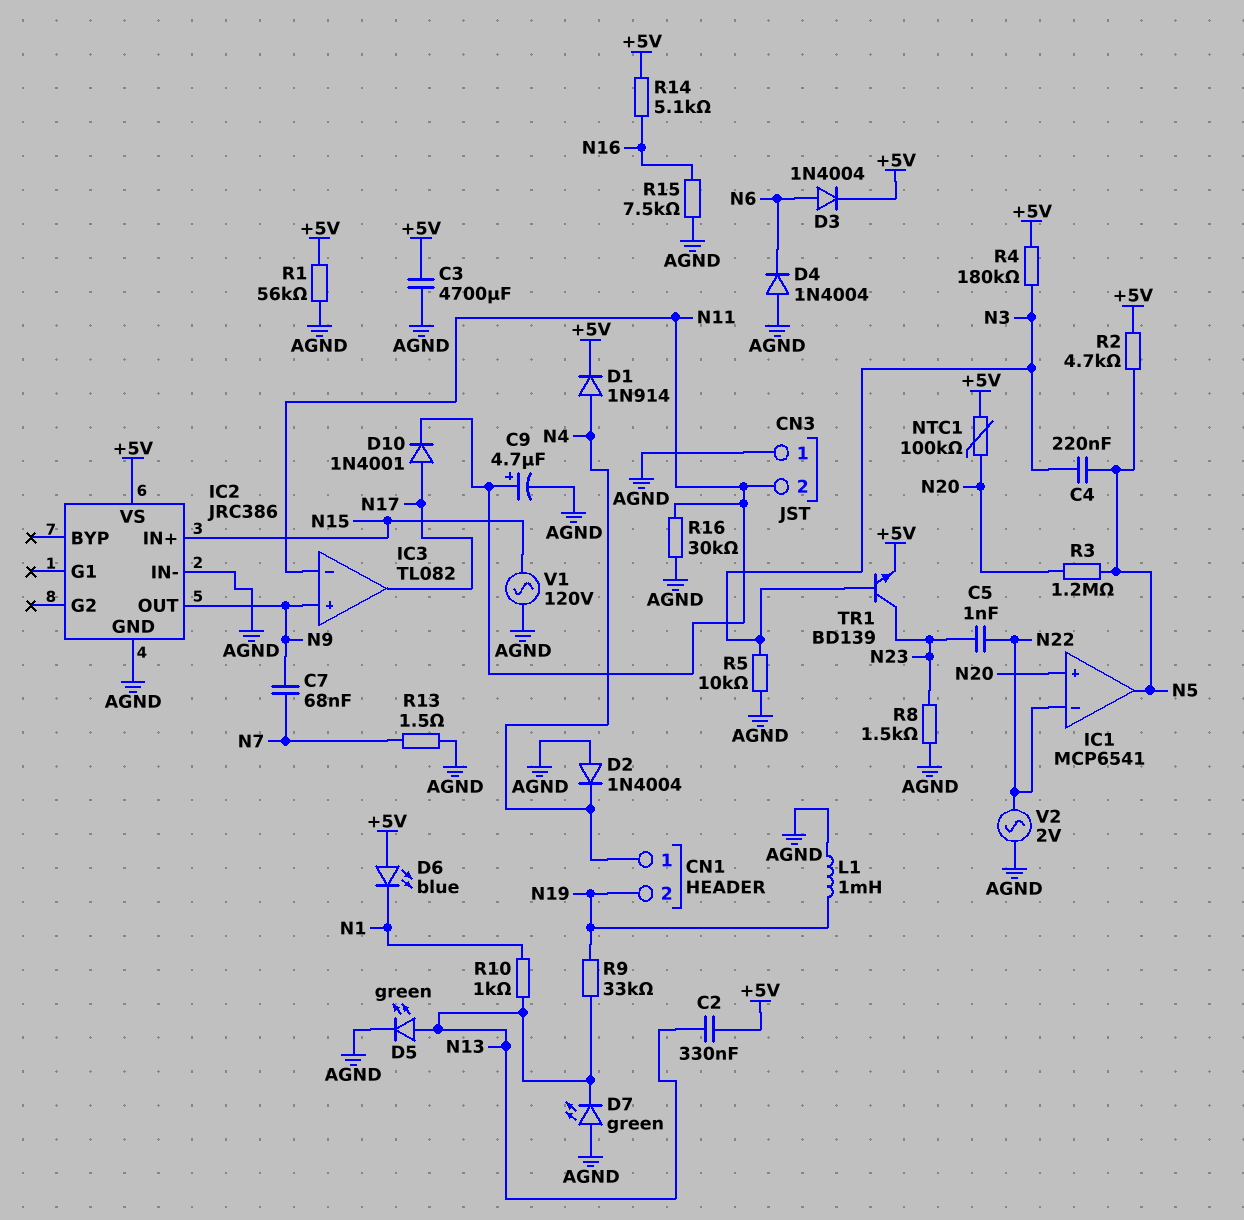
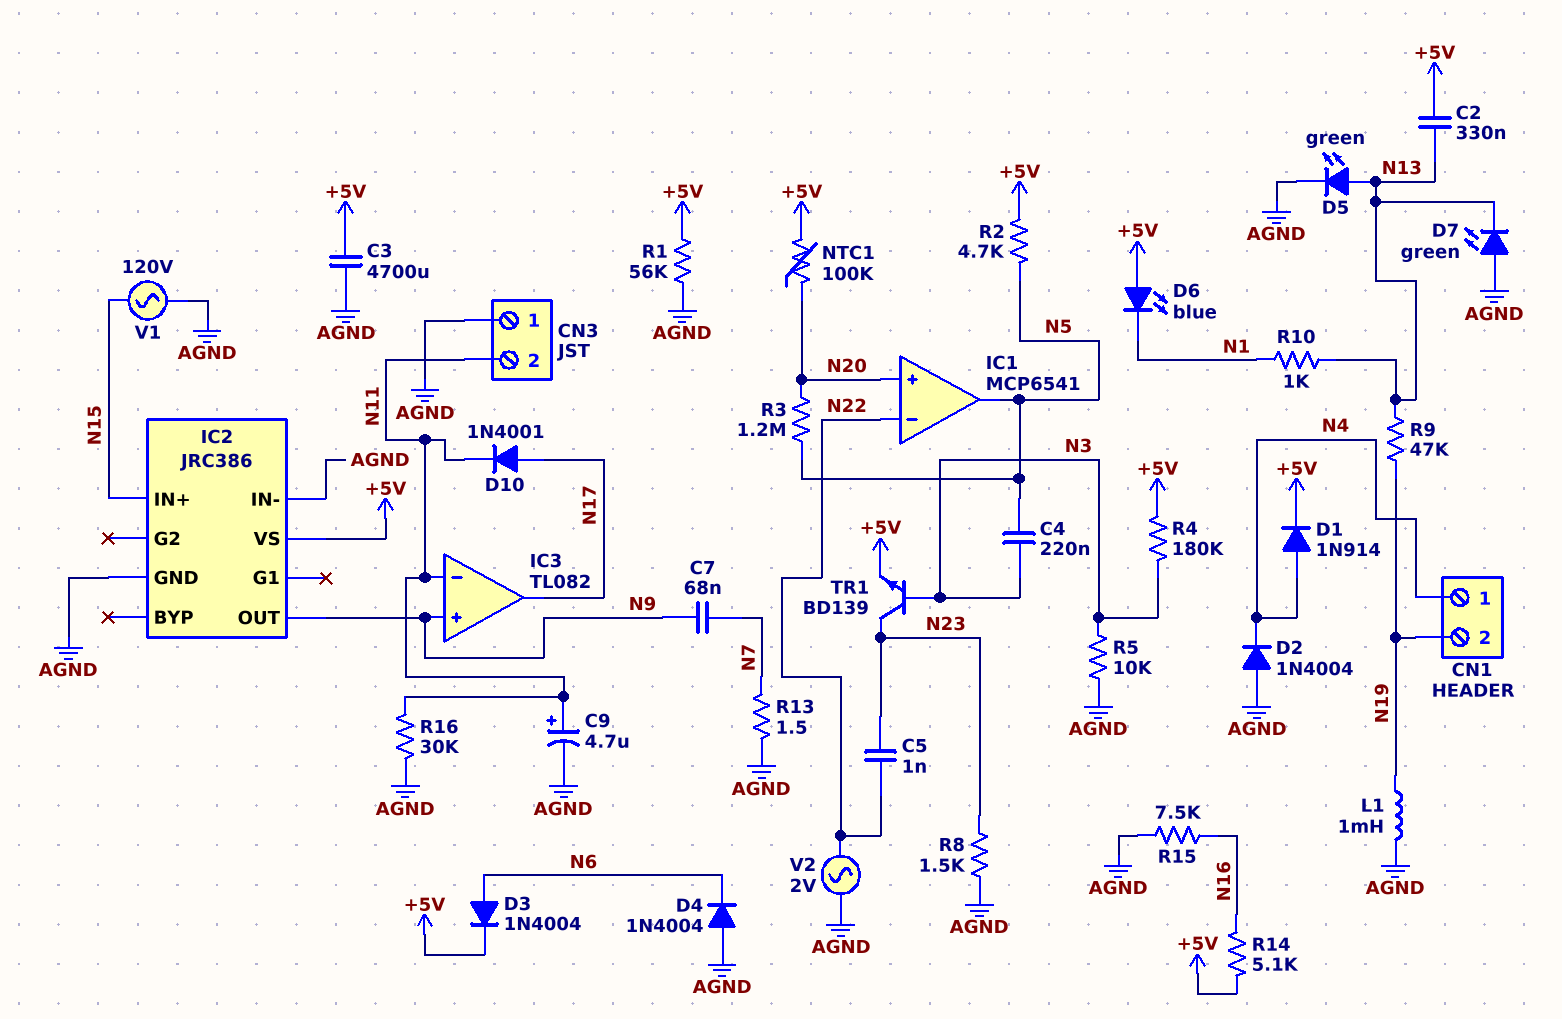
R9: 33k (N13, N19) -> 47k (N13, N19)

